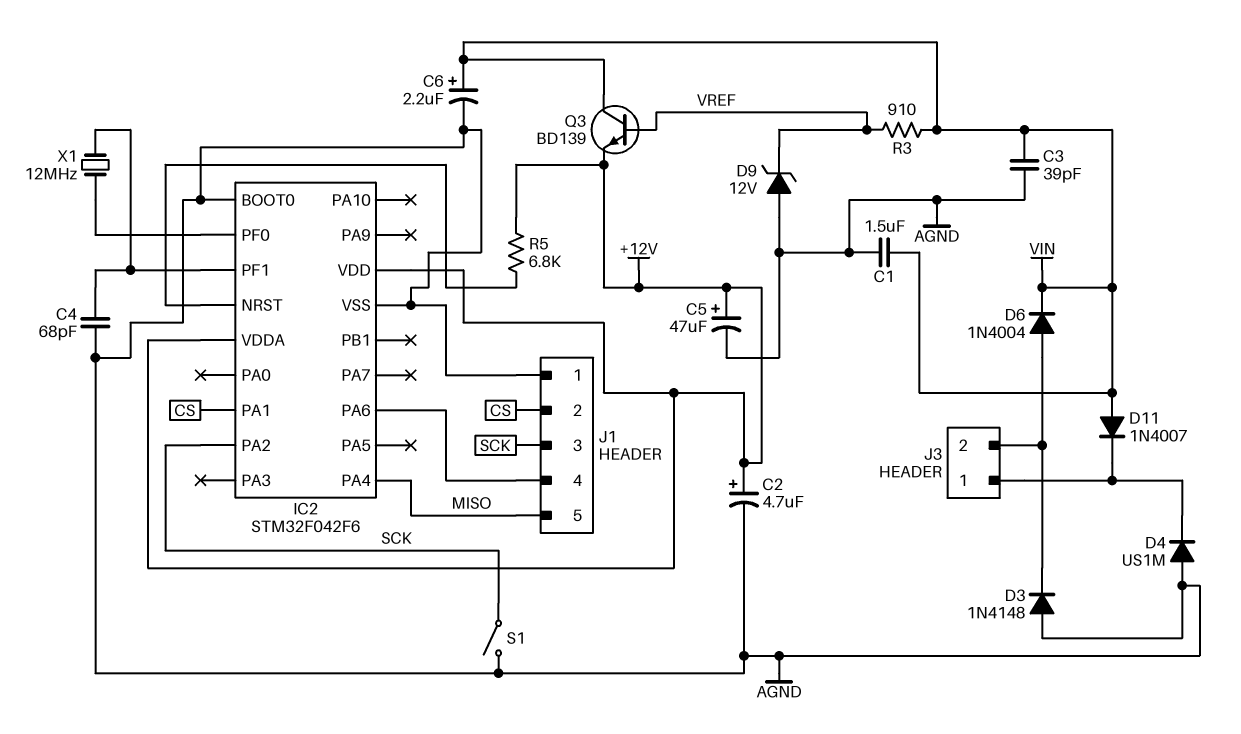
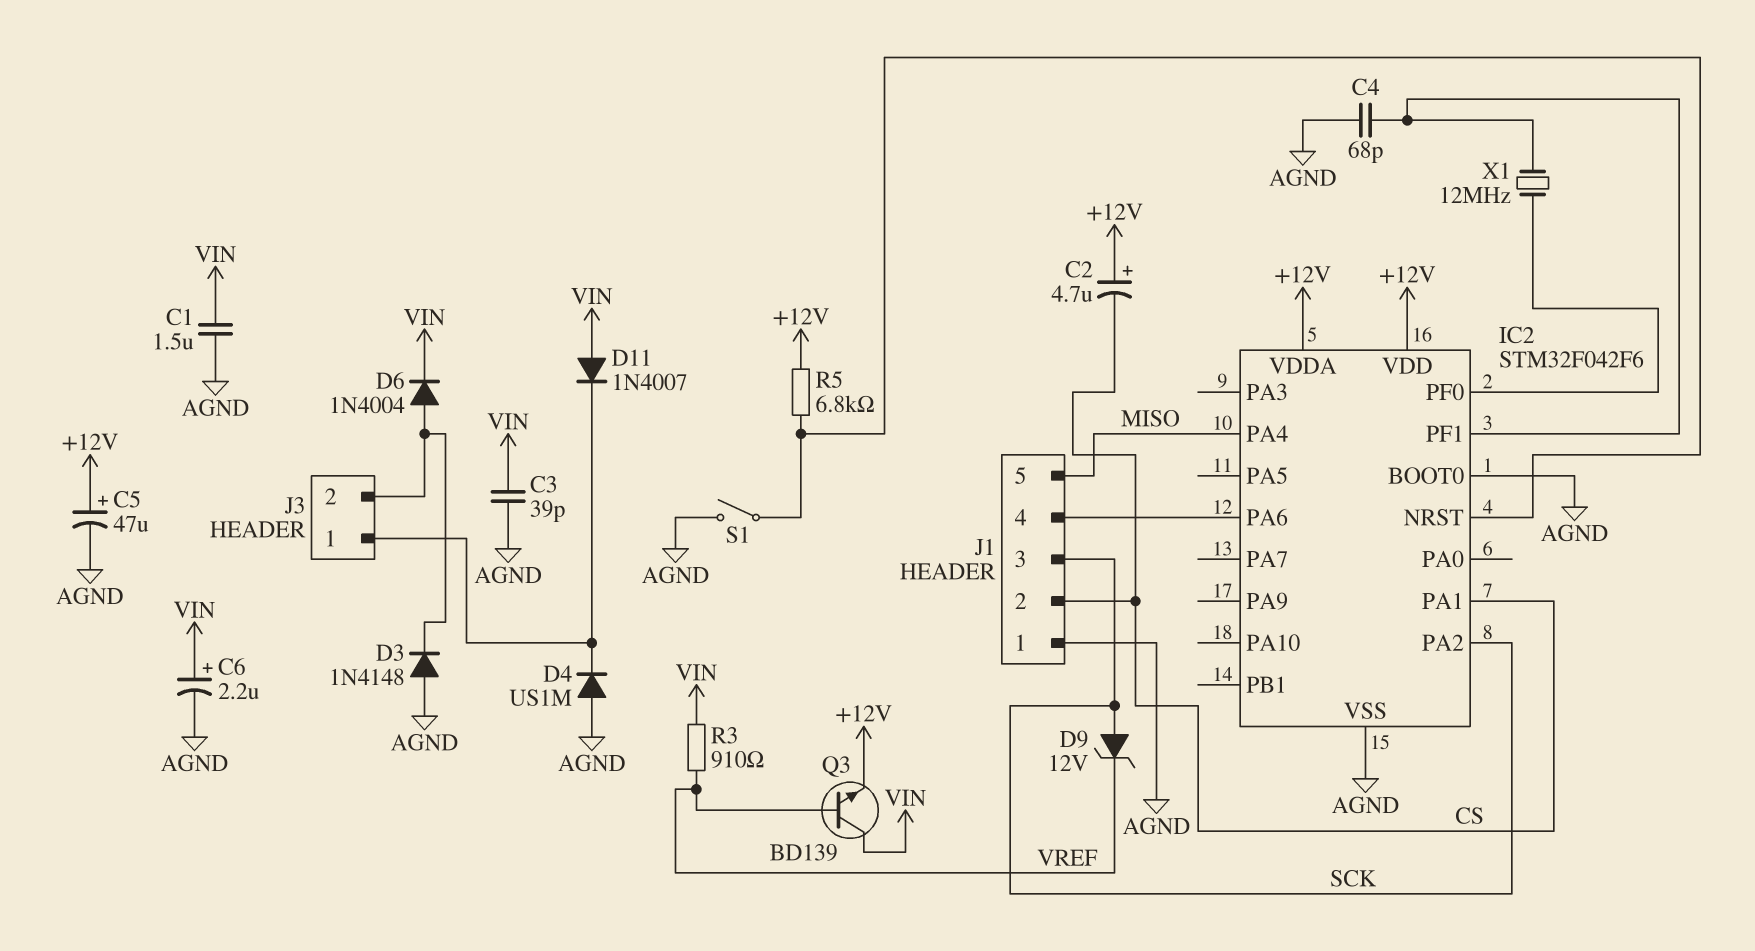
C2: 4.7uF (plus +12V, minus AGND) -> 4.7uF (plus +12V, minus CS)
D9: zener 12V (A AGND, K VREF) -> zener 12V (A SCK, K VREF)
S1: switch (AGND, SCK) -> switch (AGND, IC2/NRST)

